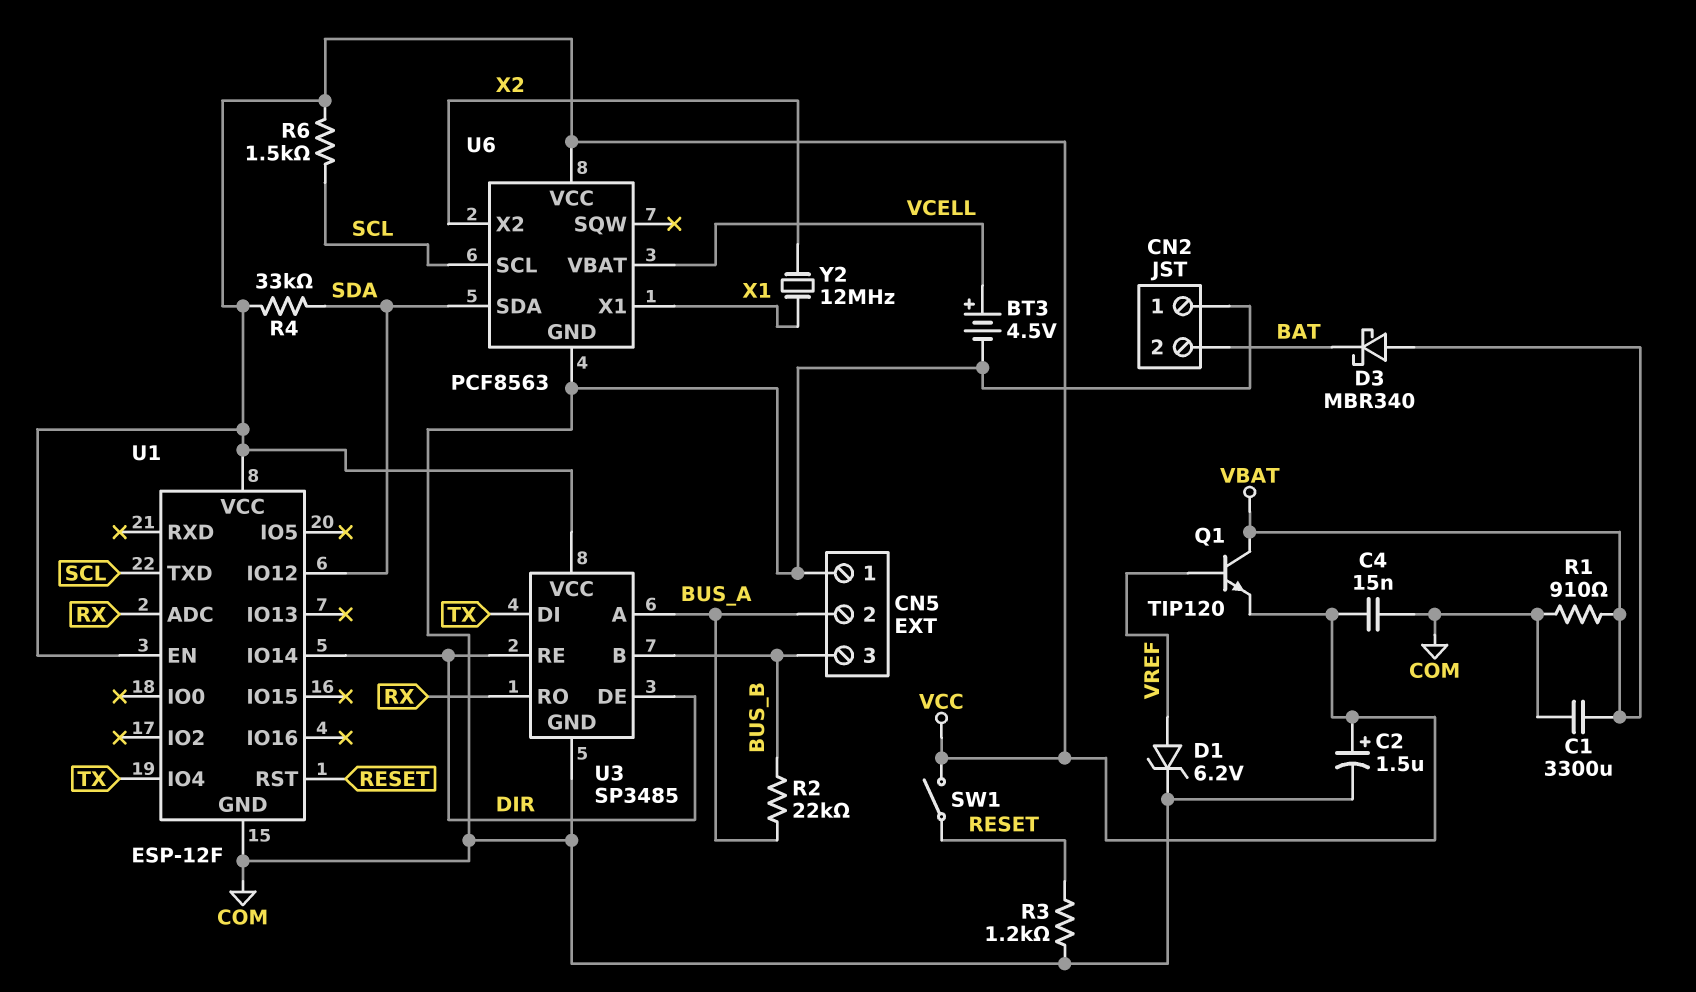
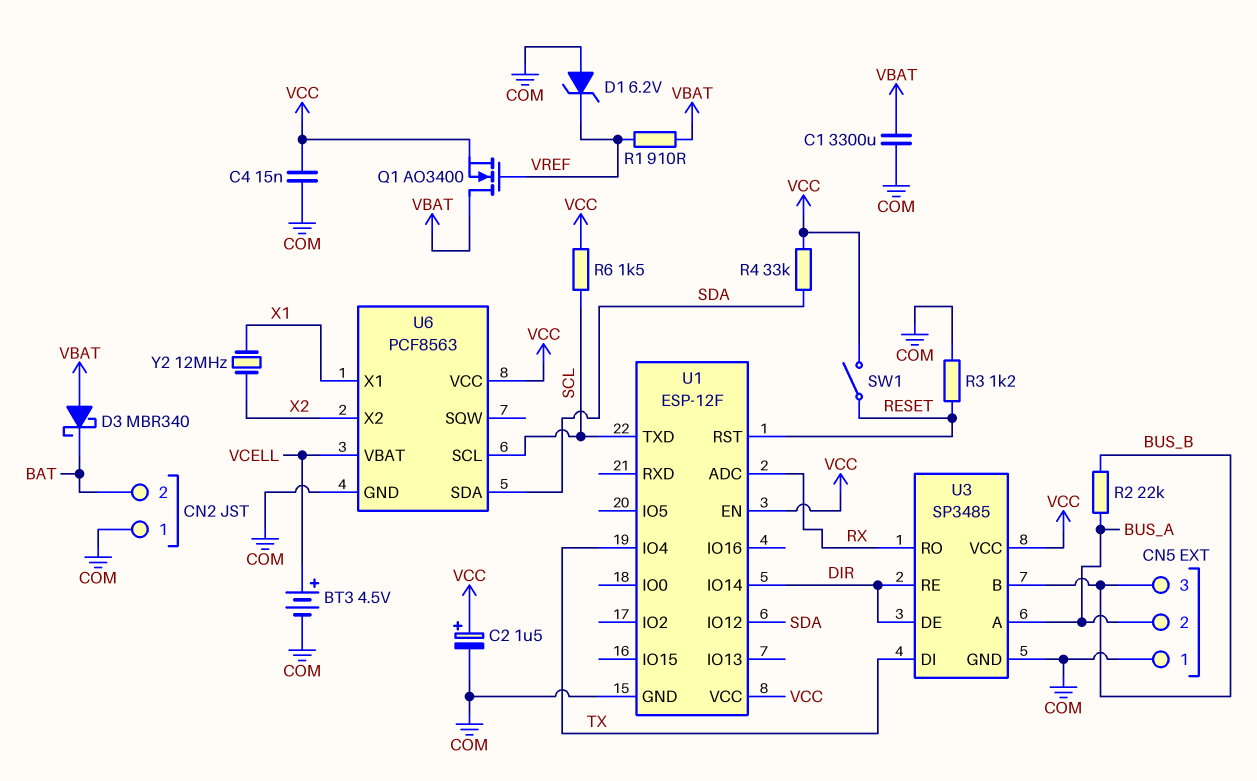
D1: zener 6.2V (A VREF, K COM) -> zener 6.2V (A COM, K VREF)
Q1: NPN TIP120 (B VREF, C VBAT, E VCC) -> NMOS AO3400 (G VREF, D VBAT, S VCC)
R1: 910 (COM, VBAT) -> 910 (VBAT, VREF)

